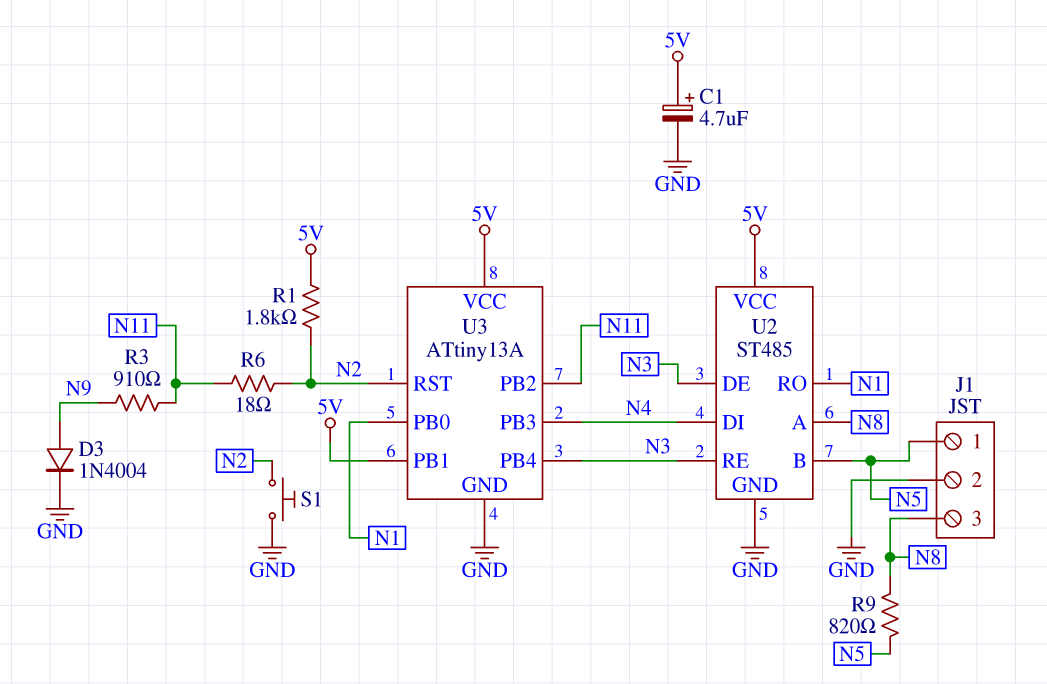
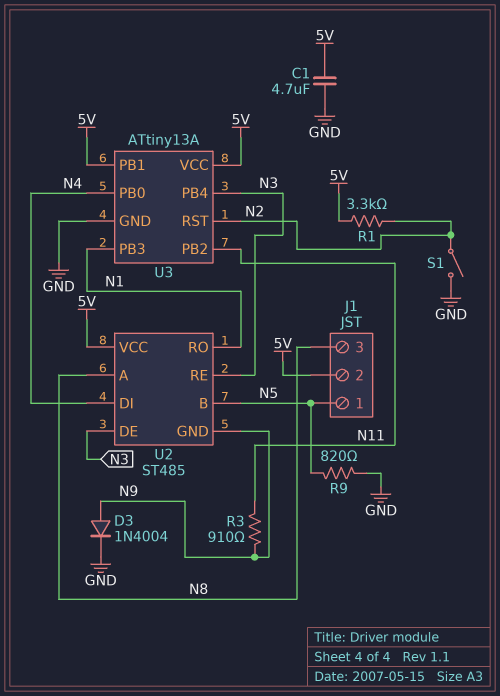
C1: 4.7uF (plus 5V, minus GND) -> 4.7uF (5V, GND)
J1 pin 2: GND -> 5V
R1: 1.8k (5V, N2) -> 3.3k (5V, N2)
R6: 18 (N2, N11) -> none
R9: 820 (N5, N8) -> 820 (GND, N5)
S1: button (GND, N2) -> switch (GND, N2)
U2 pin GND: GND -> N9
U3 pin PB0: N1 -> N4
U3 pin PB3: N4 -> N1

